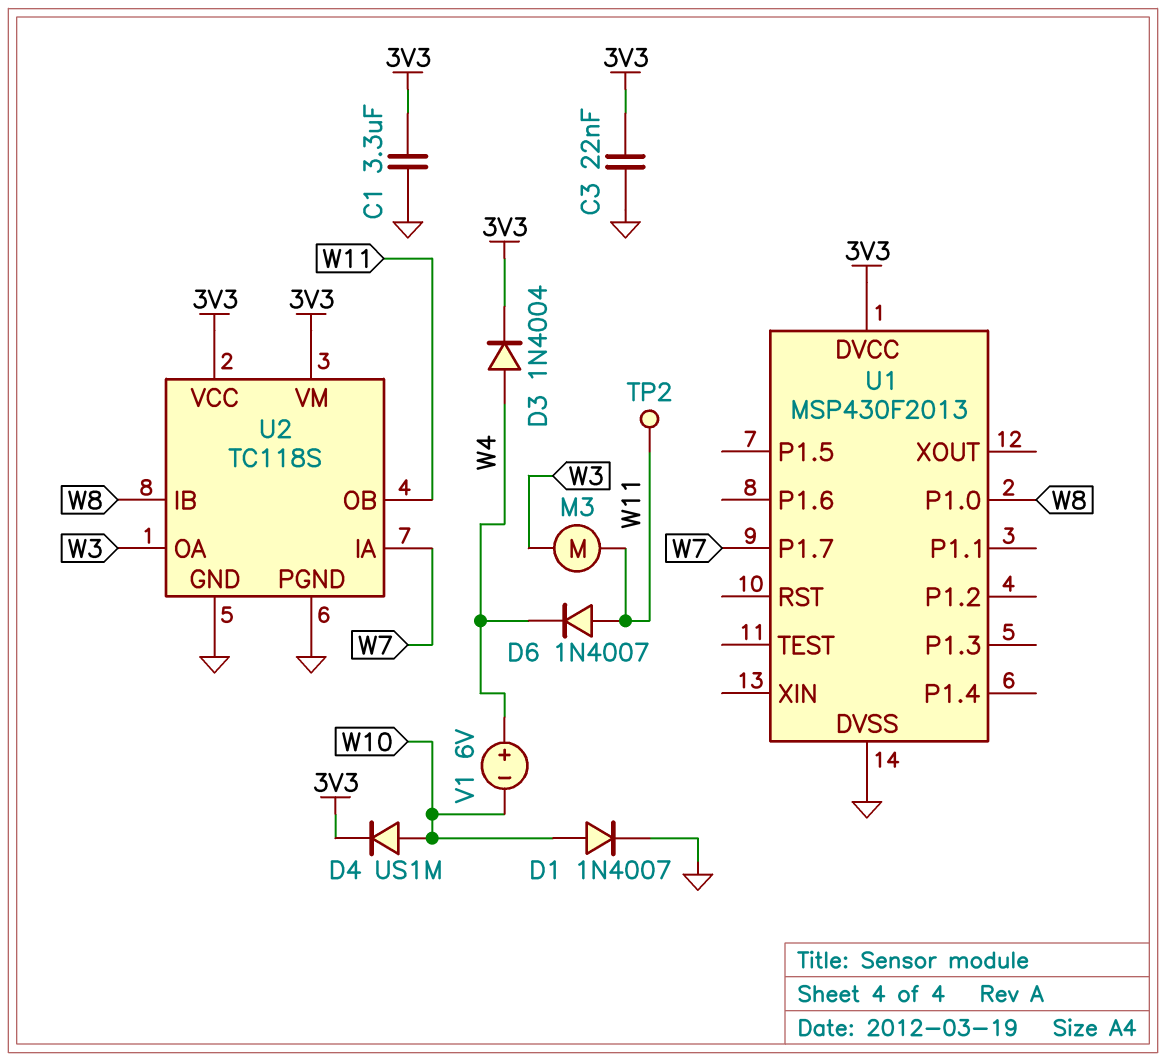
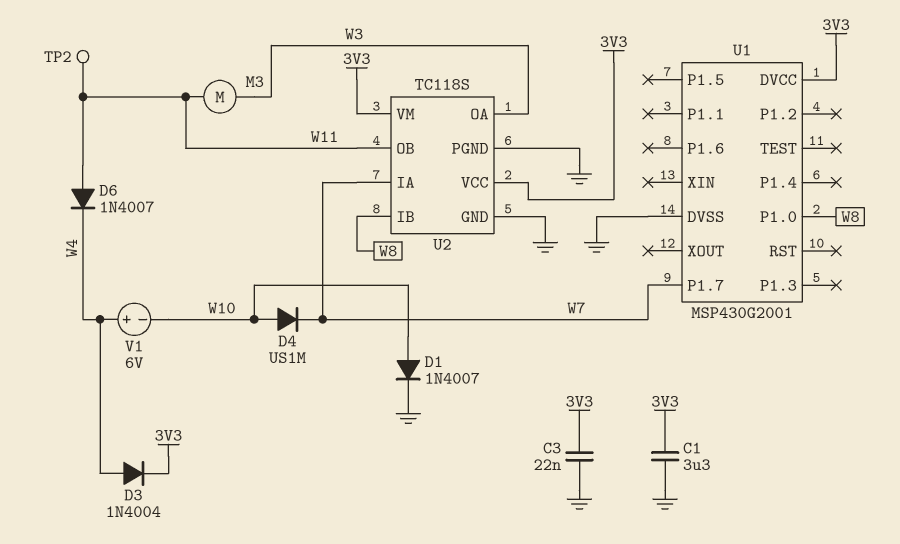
D4: diode US1M (A W10, K 3V3) -> diode US1M (A W10, K W7)
U1: MSP430F2013 -> MSP430G2001

